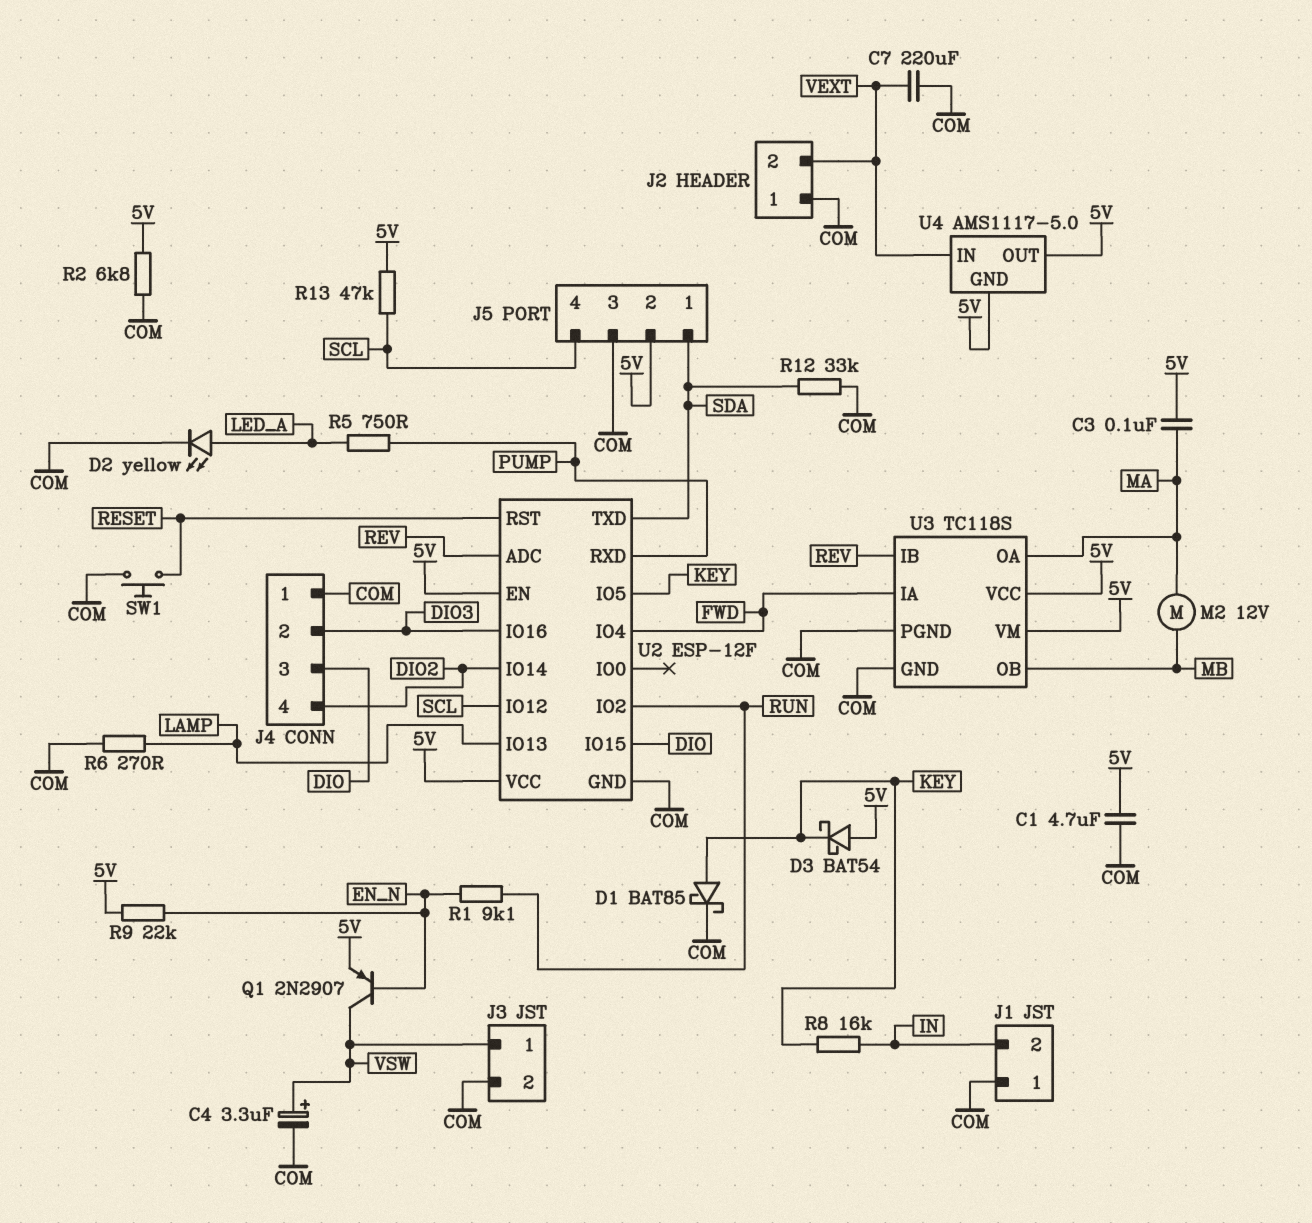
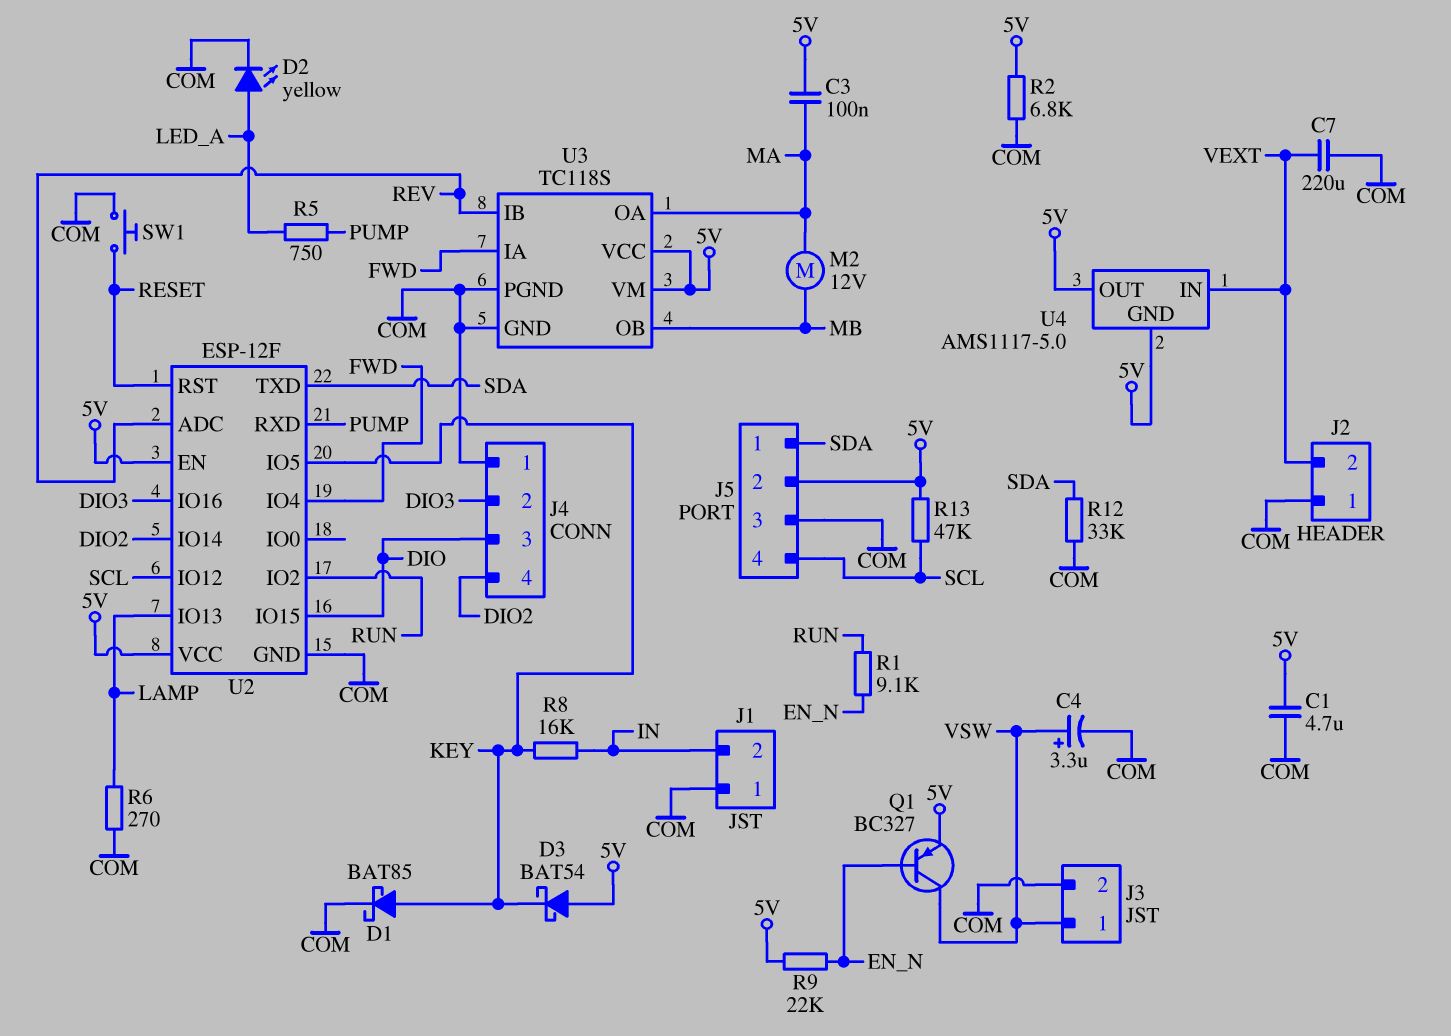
Q1: PNP 2N2907 (B EN_N, C VSW, E 5V) -> PNP BC327 (B EN_N, C VSW, E 5V)

